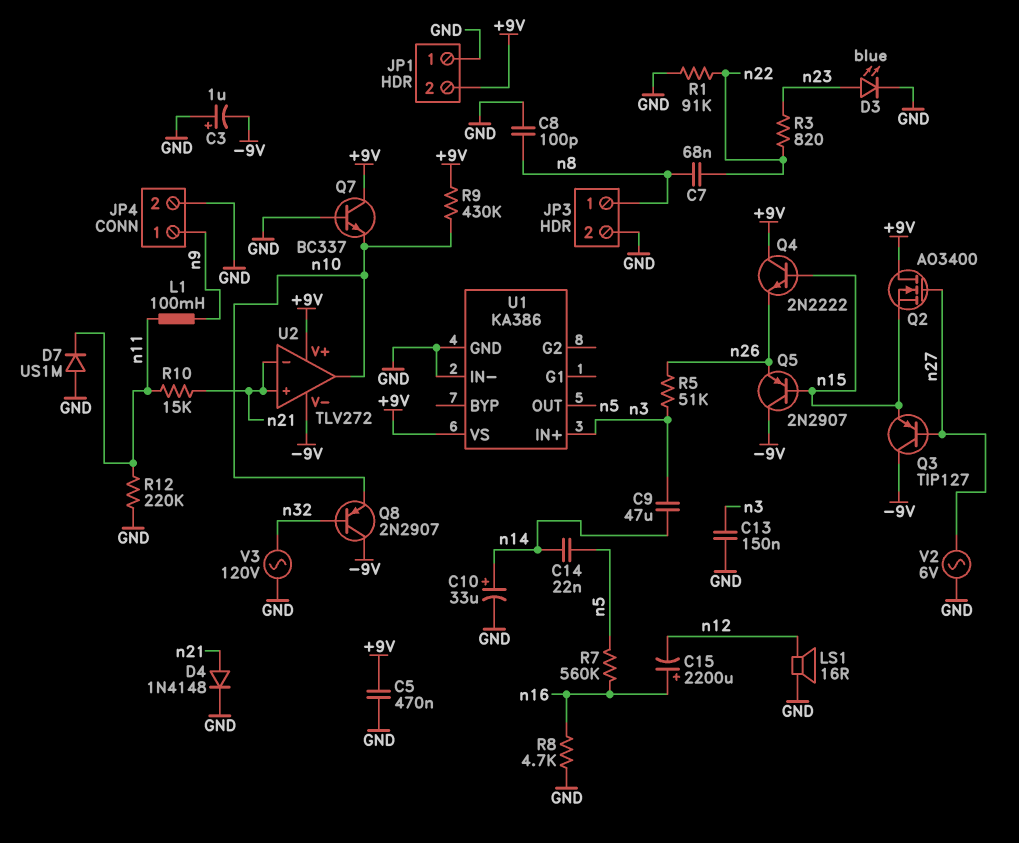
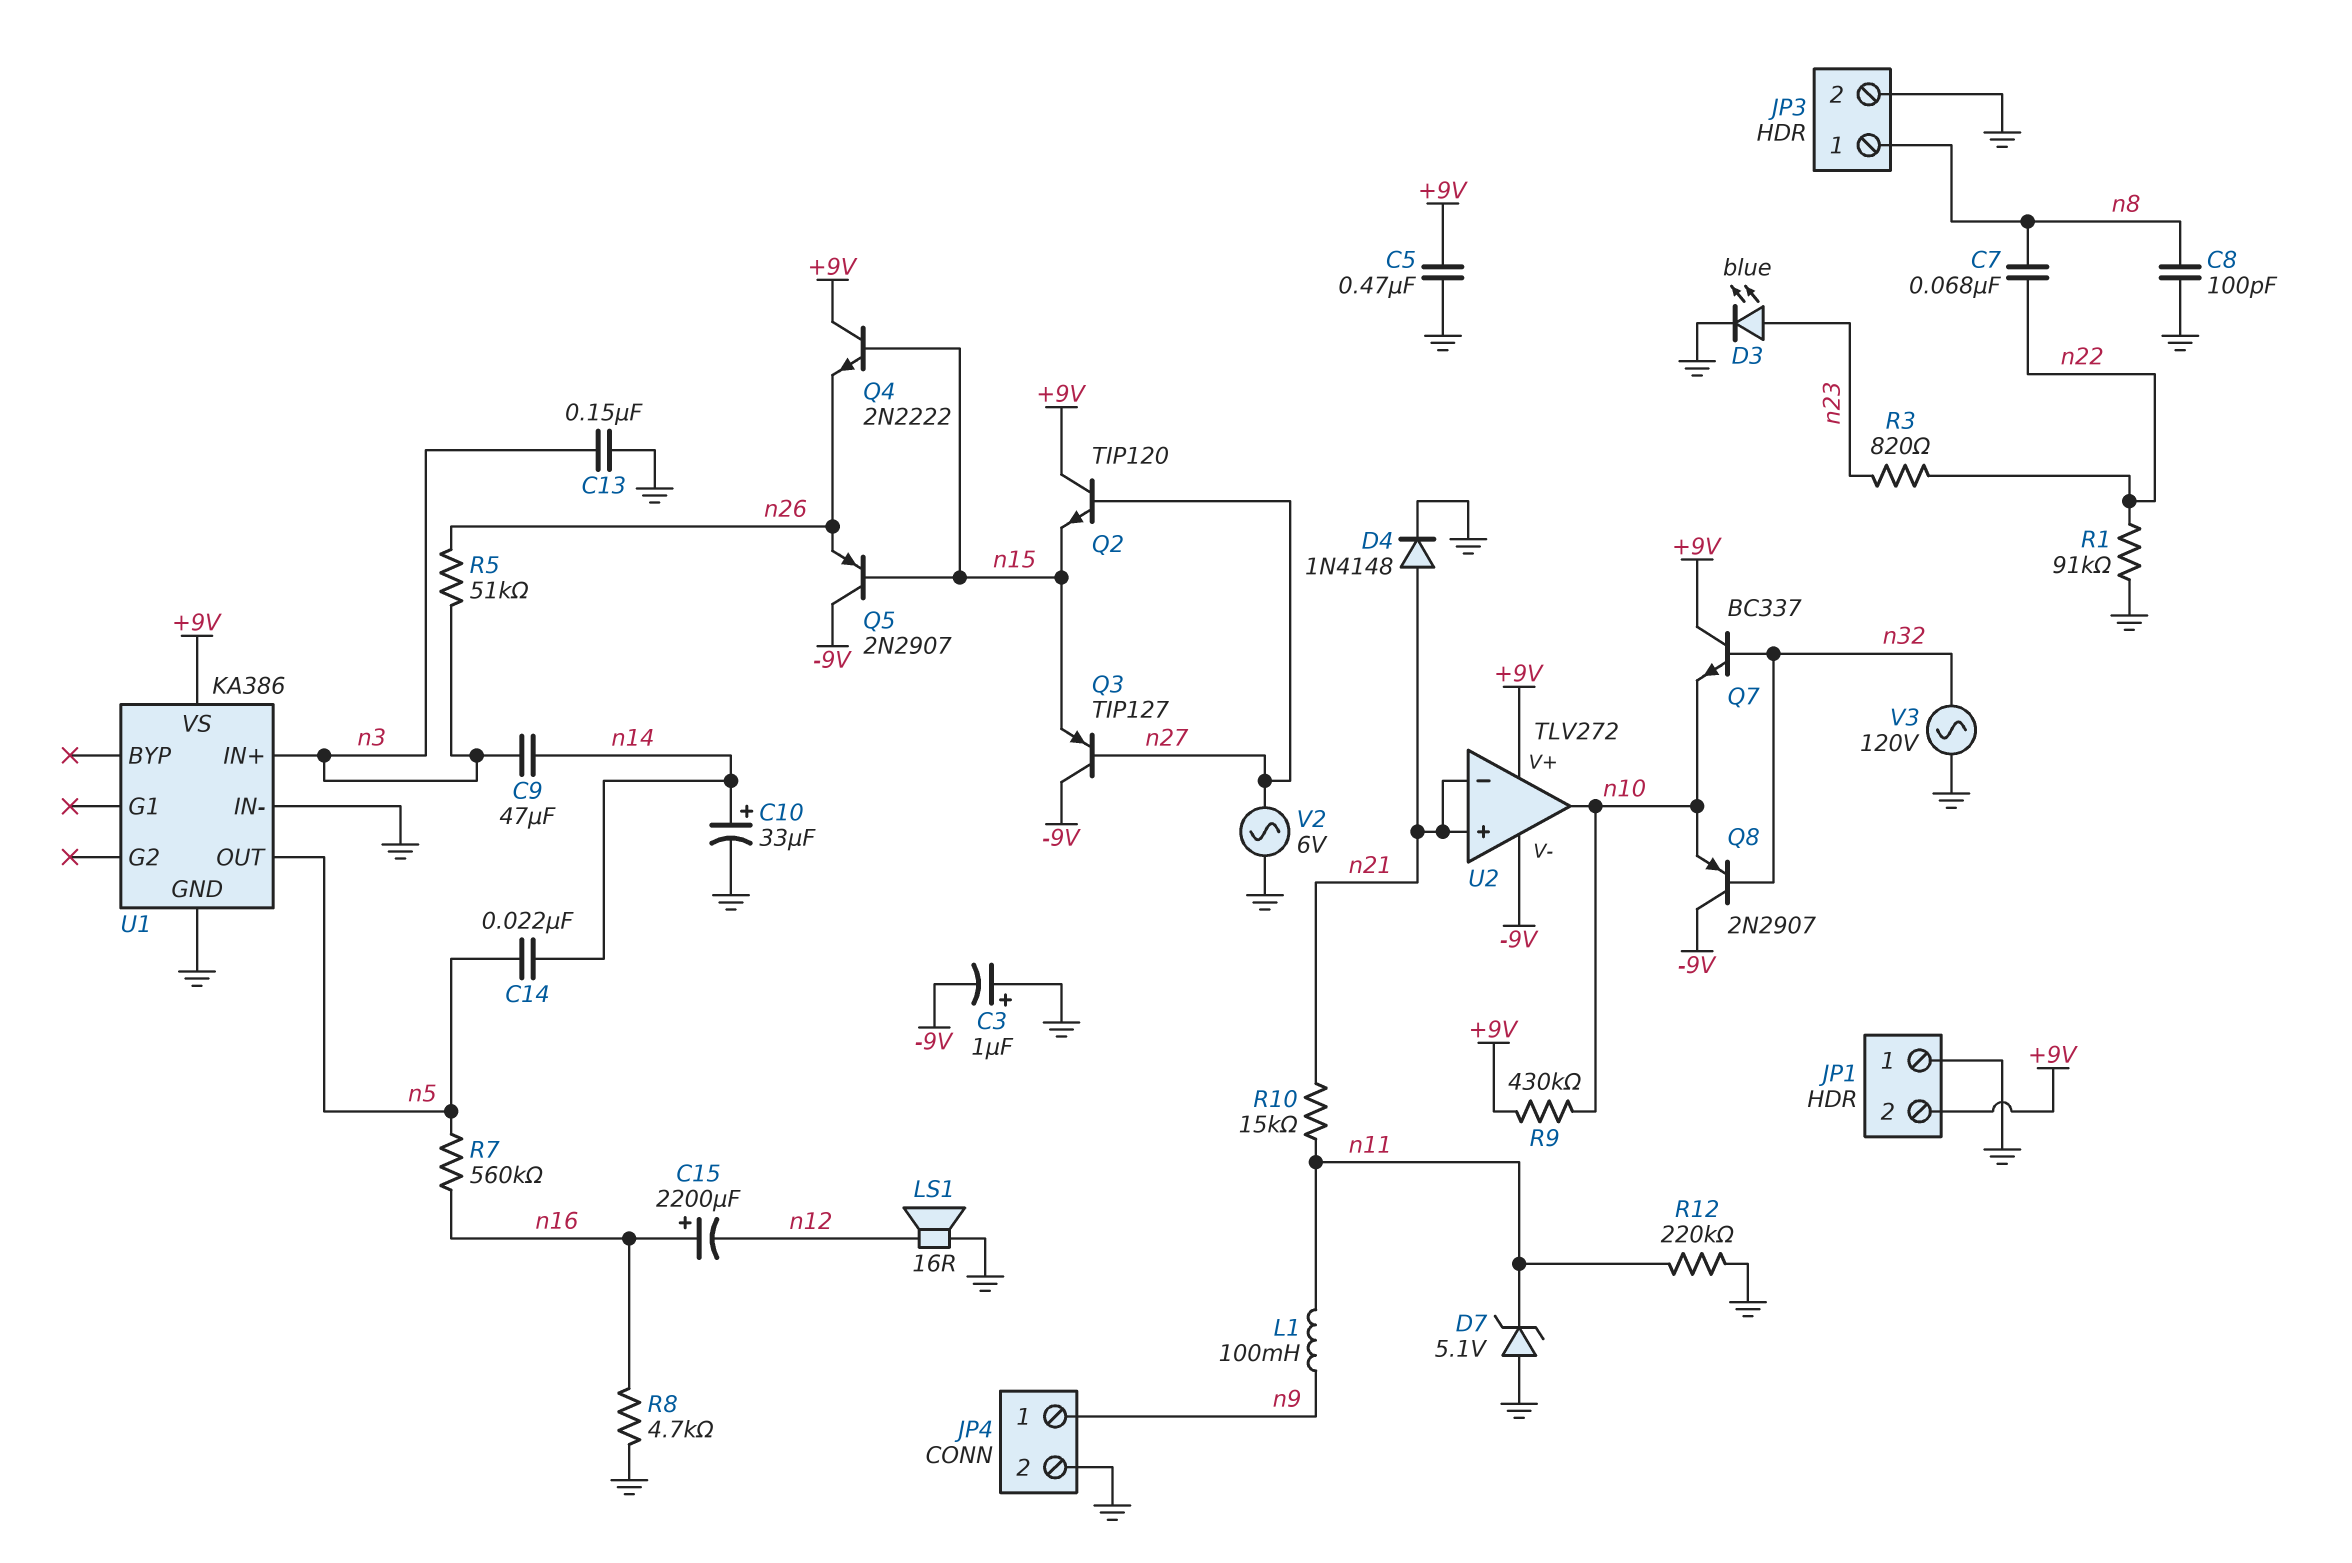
D7: diode US1M (A GND, K n11) -> zener 5.1V (A GND, K n11)
Q2: NMOS AO3400 (G n27, D +9V, S n15) -> NPN TIP120 (B n27, C +9V, E n15)
Q7: NPN BC337 (B GND, C +9V, E n10) -> NPN BC337 (B n32, C +9V, E n10)

